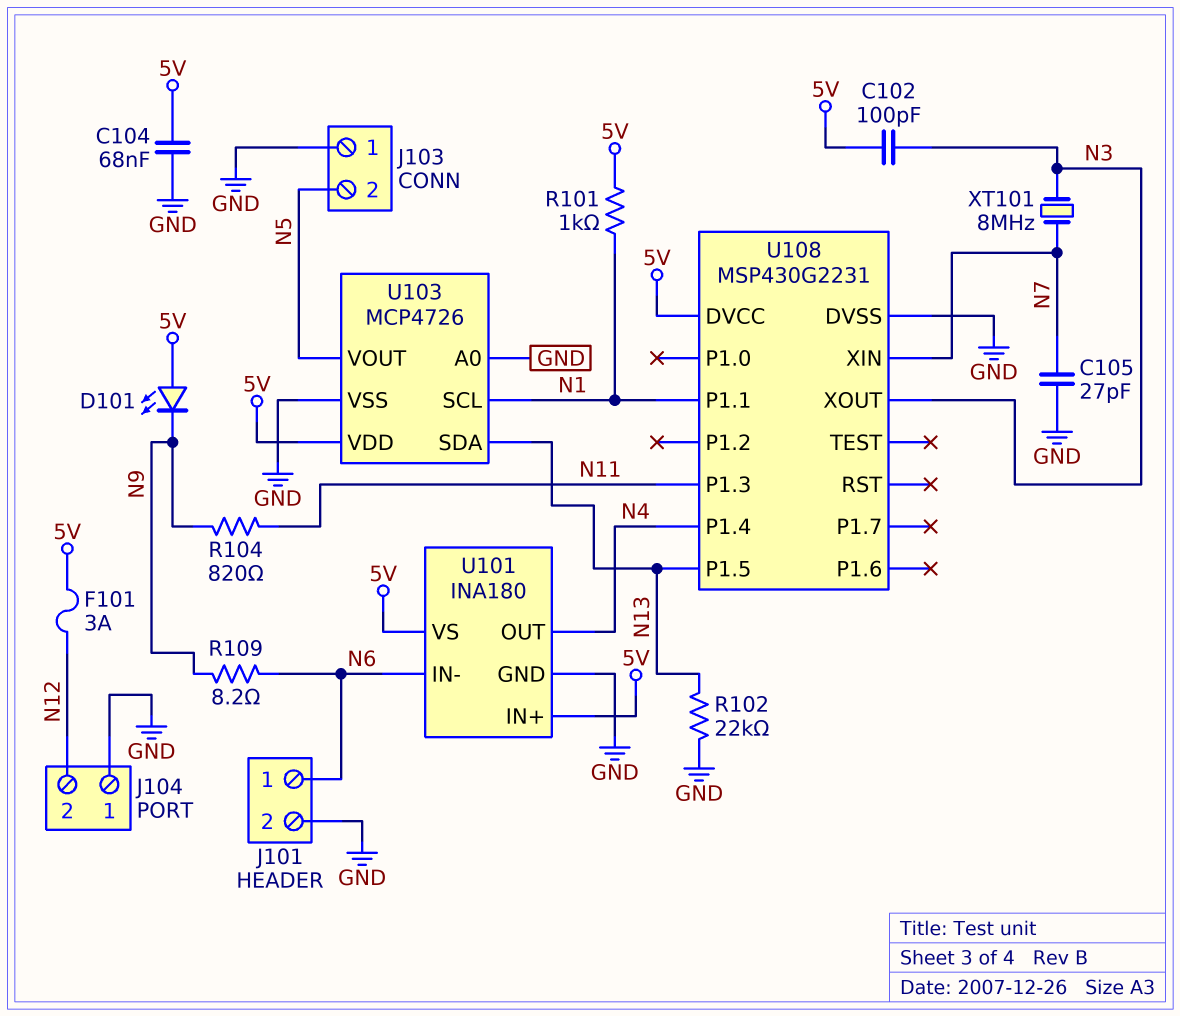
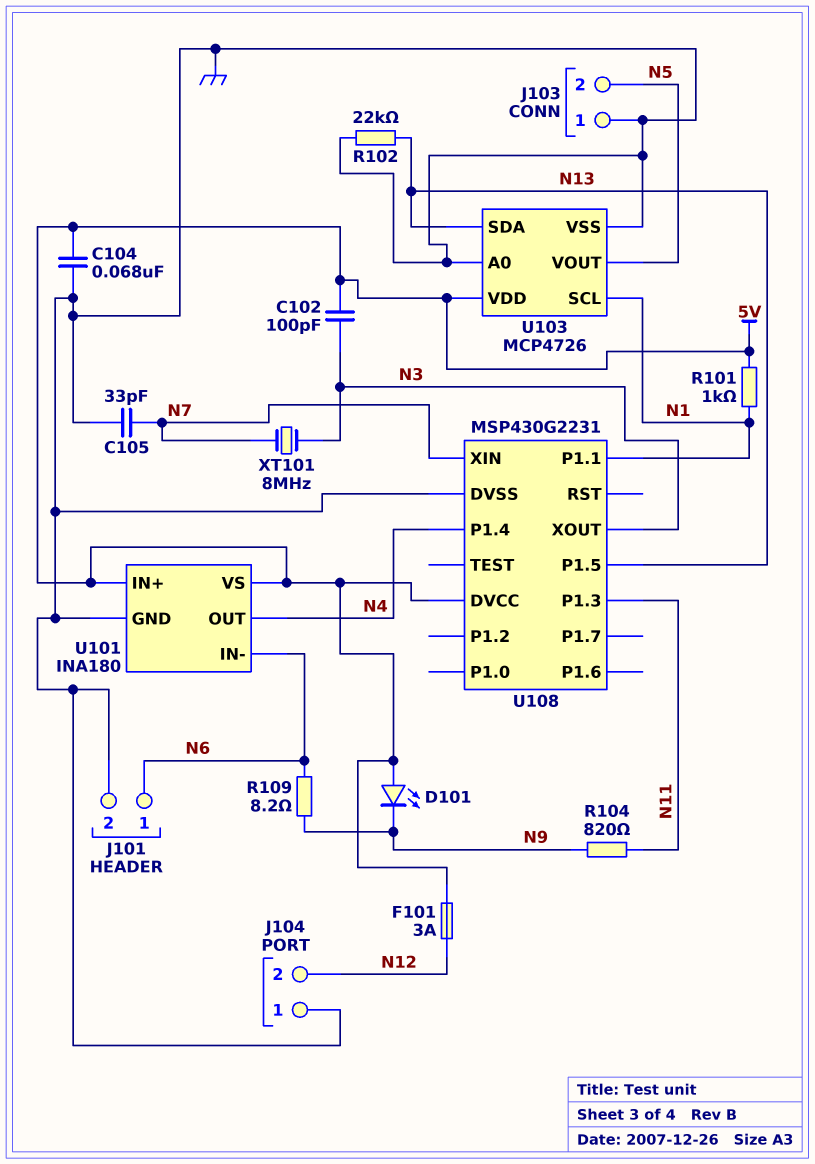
C105: 27pF (GND, N7) -> 33pF (GND, N7)

